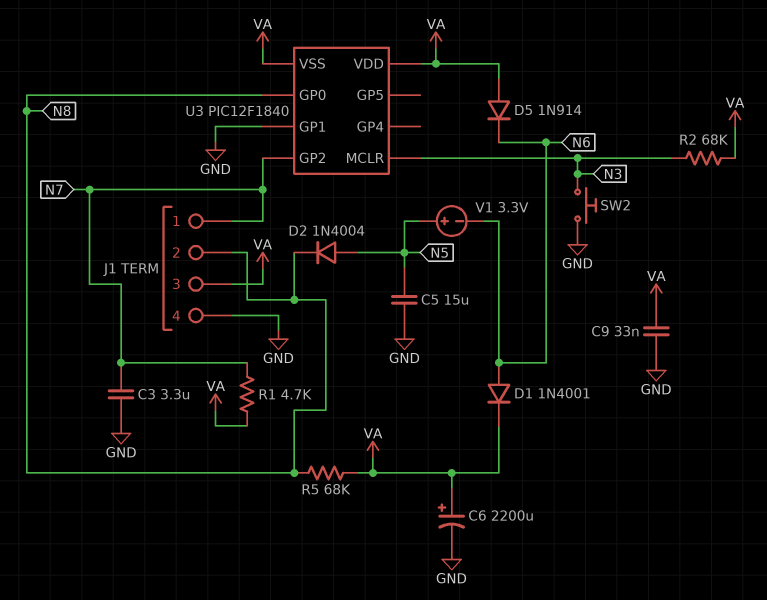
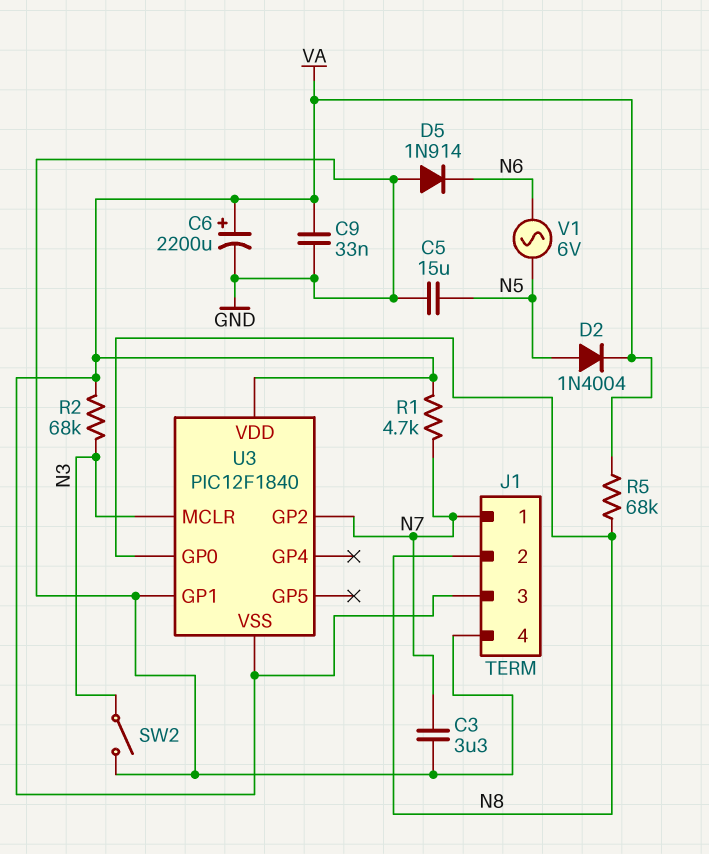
D1: diode 1N4001 (A N6, K VA) -> none
D2: diode 1N4004 (A N5, K N8) -> diode 1N4004 (A N5, K VA)
D5: diode 1N914 (A VA, K N6) -> diode 1N914 (A GND, K N6)
SW2: button (GND, N3) -> switch (GND, N3)
V1: 3.3V (plus N5, minus N6) -> AC 6V (N5, N6)

